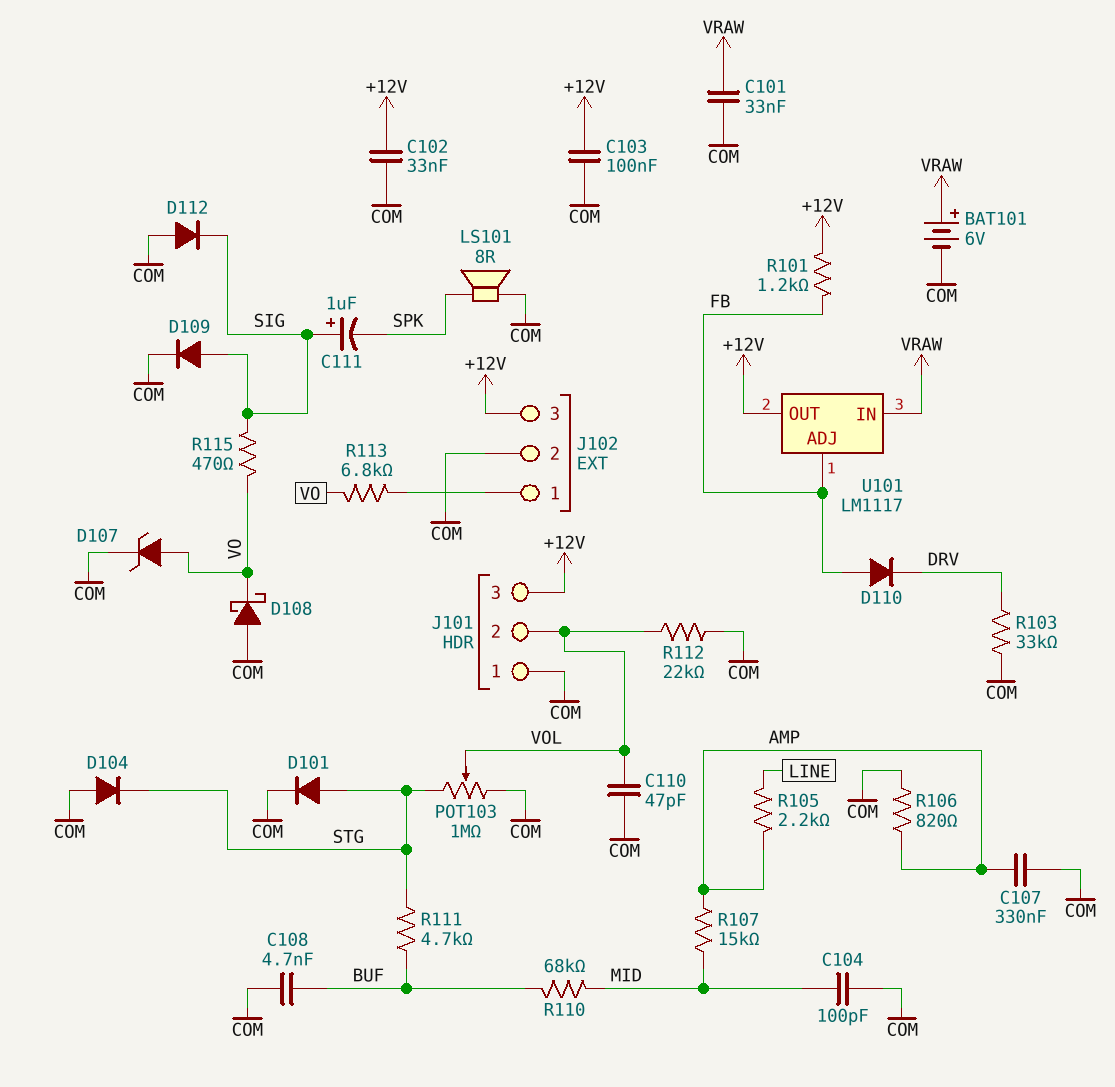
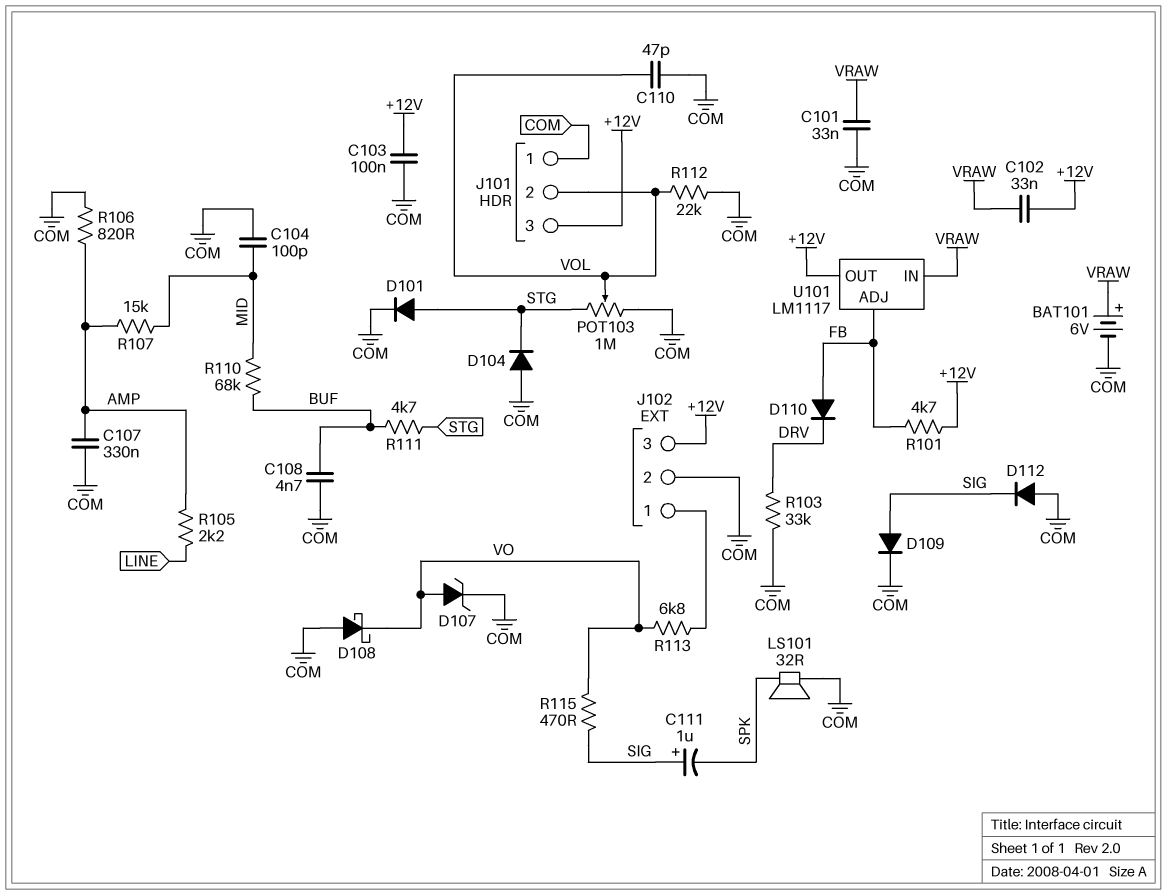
C102: 33nF (+12V, COM) -> 33nF (+12V, VRAW)
LS101: speaker 8R (COM, SPK) -> speaker 32R (COM, SPK)
R101: 1.2k (+12V, FB) -> 4.7k (+12V, FB)

